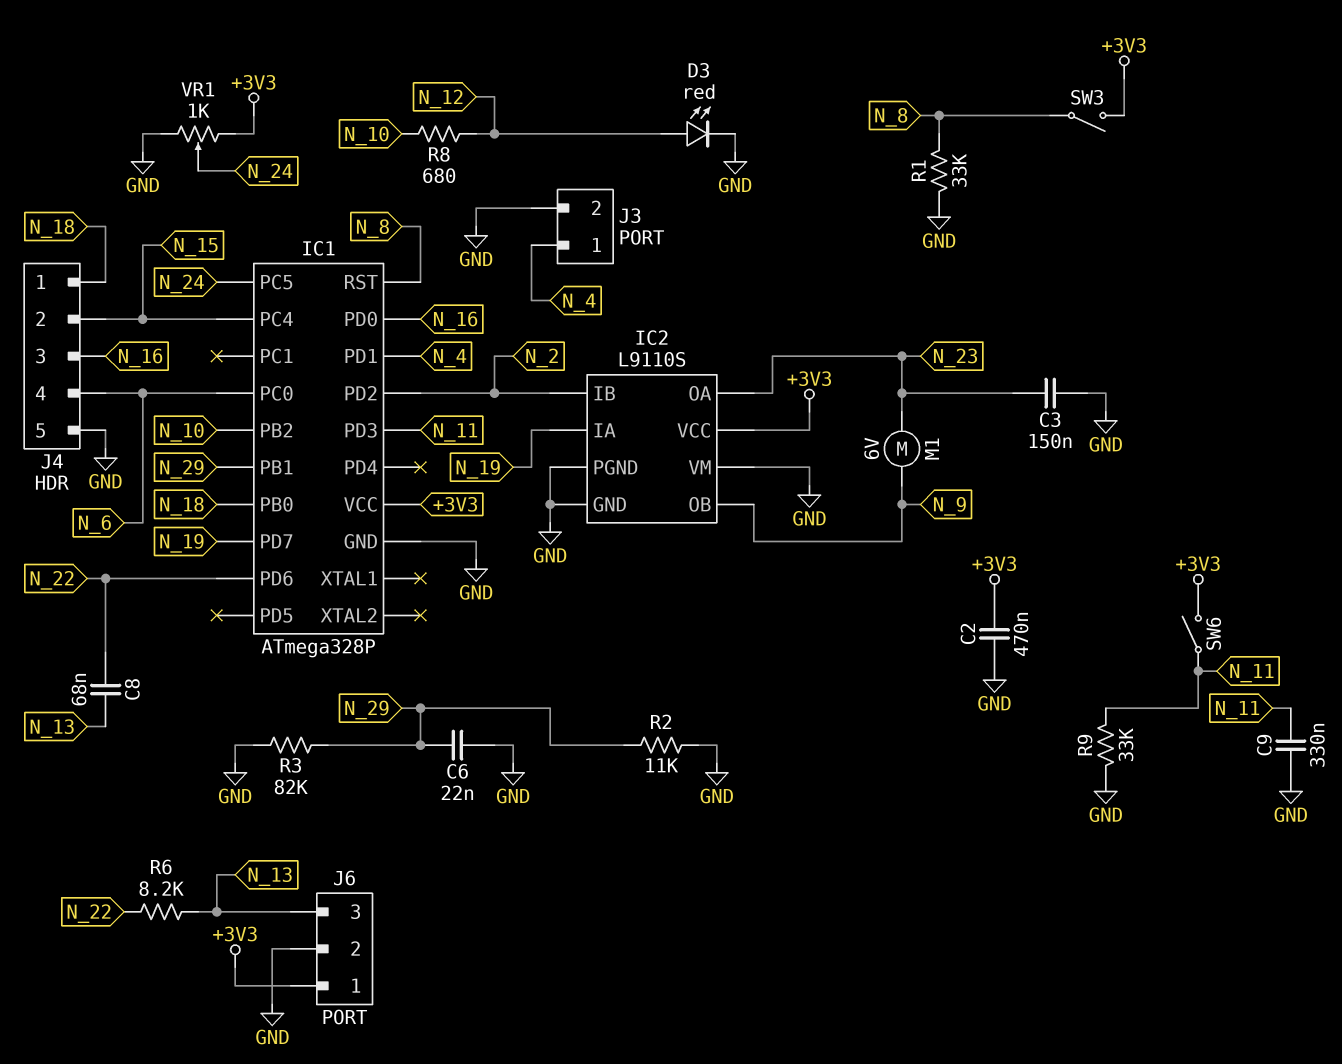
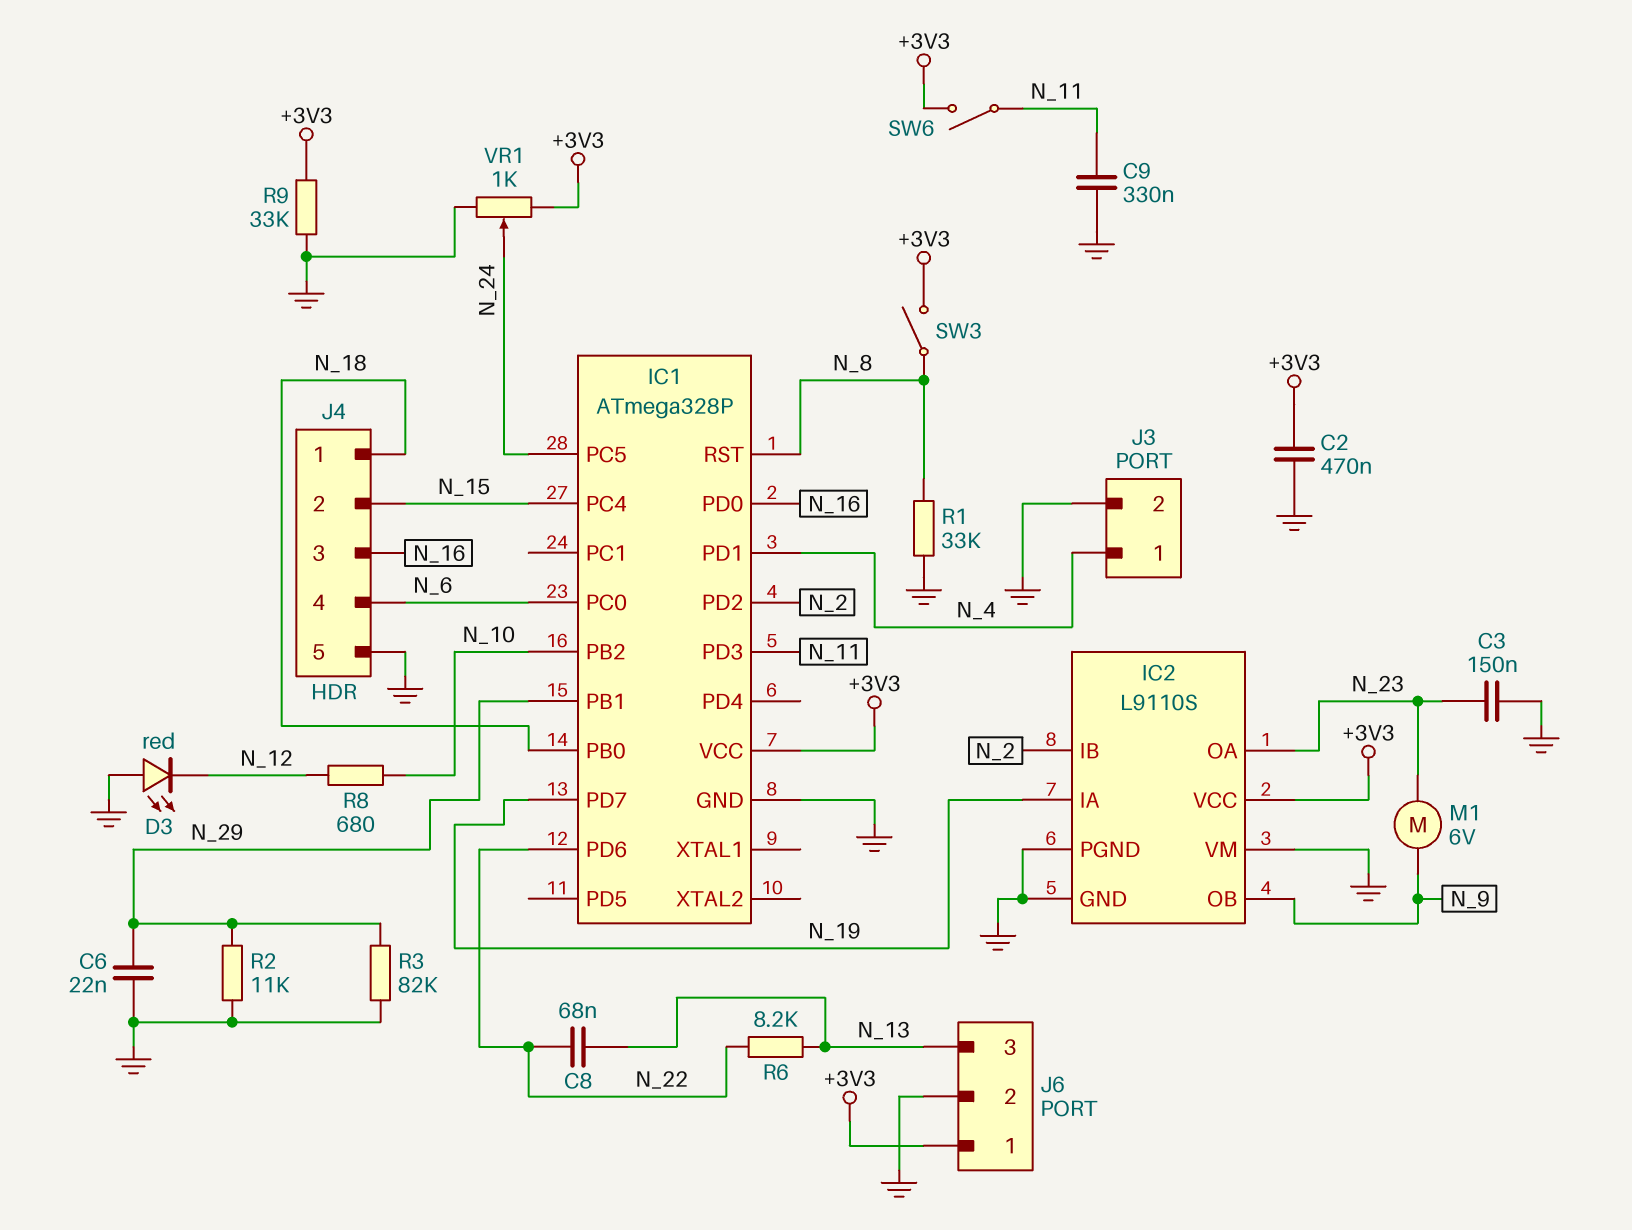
D3: LED red (A N_12, K GND) -> LED red (A GND, K N_12)
R9: 33k (GND, N_11) -> 33k (+3V3, GND)

